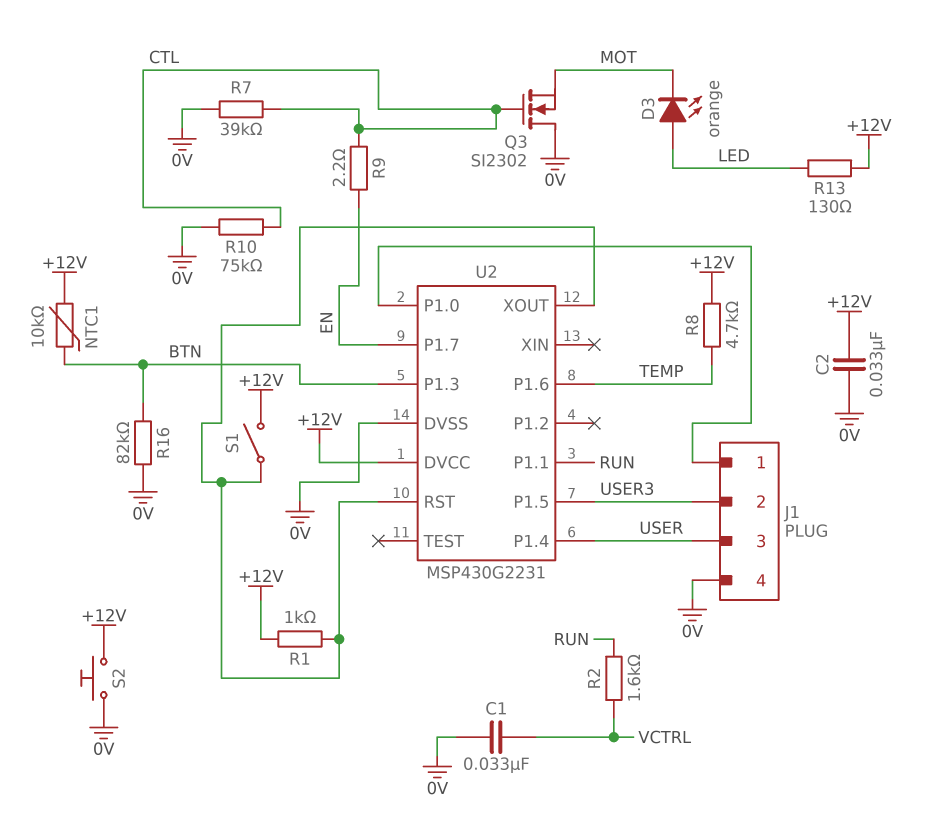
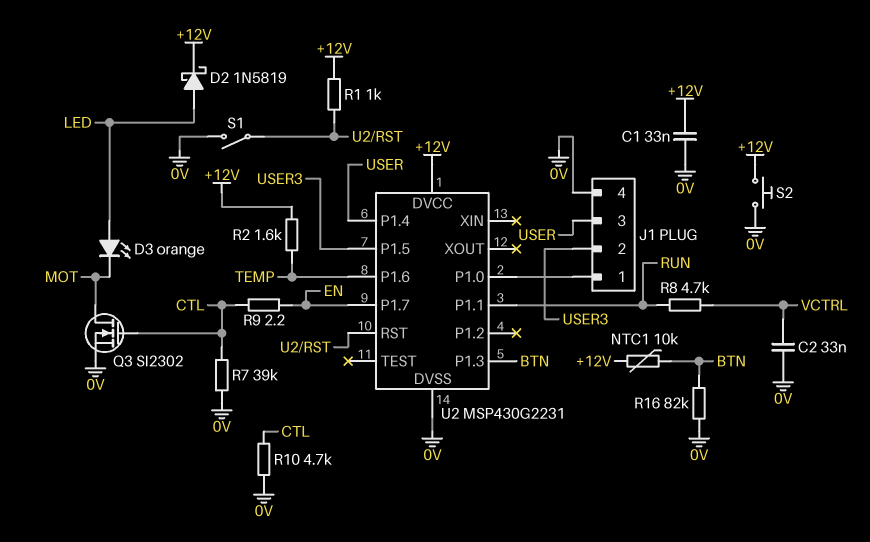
C1: 33nF (0V, VCTRL) -> 33nF (+12V, 0V)
C2: 33nF (+12V, 0V) -> 33nF (0V, VCTRL)
D2: none -> schottky 1N5819 (A LED, K +12V)
Q3: NMOS SI2302 (G CTL, D 0V, S MOT) -> NMOS SI2302 (G CTL, D MOT, S 0V)
R2: 1.6k (RUN, VCTRL) -> 1.6k (+12V, TEMP)
R8: 4.7k (+12V, TEMP) -> 4.7k (RUN, VCTRL)
R10: 75k (0V, CTL) -> 4.7k (0V, CTL)
R13: 130 (+12V, LED) -> none
S1: switch (+12V, U2/RST) -> switch (0V, U2/RST)
U2 pin XOUT: U2/RST -> none

